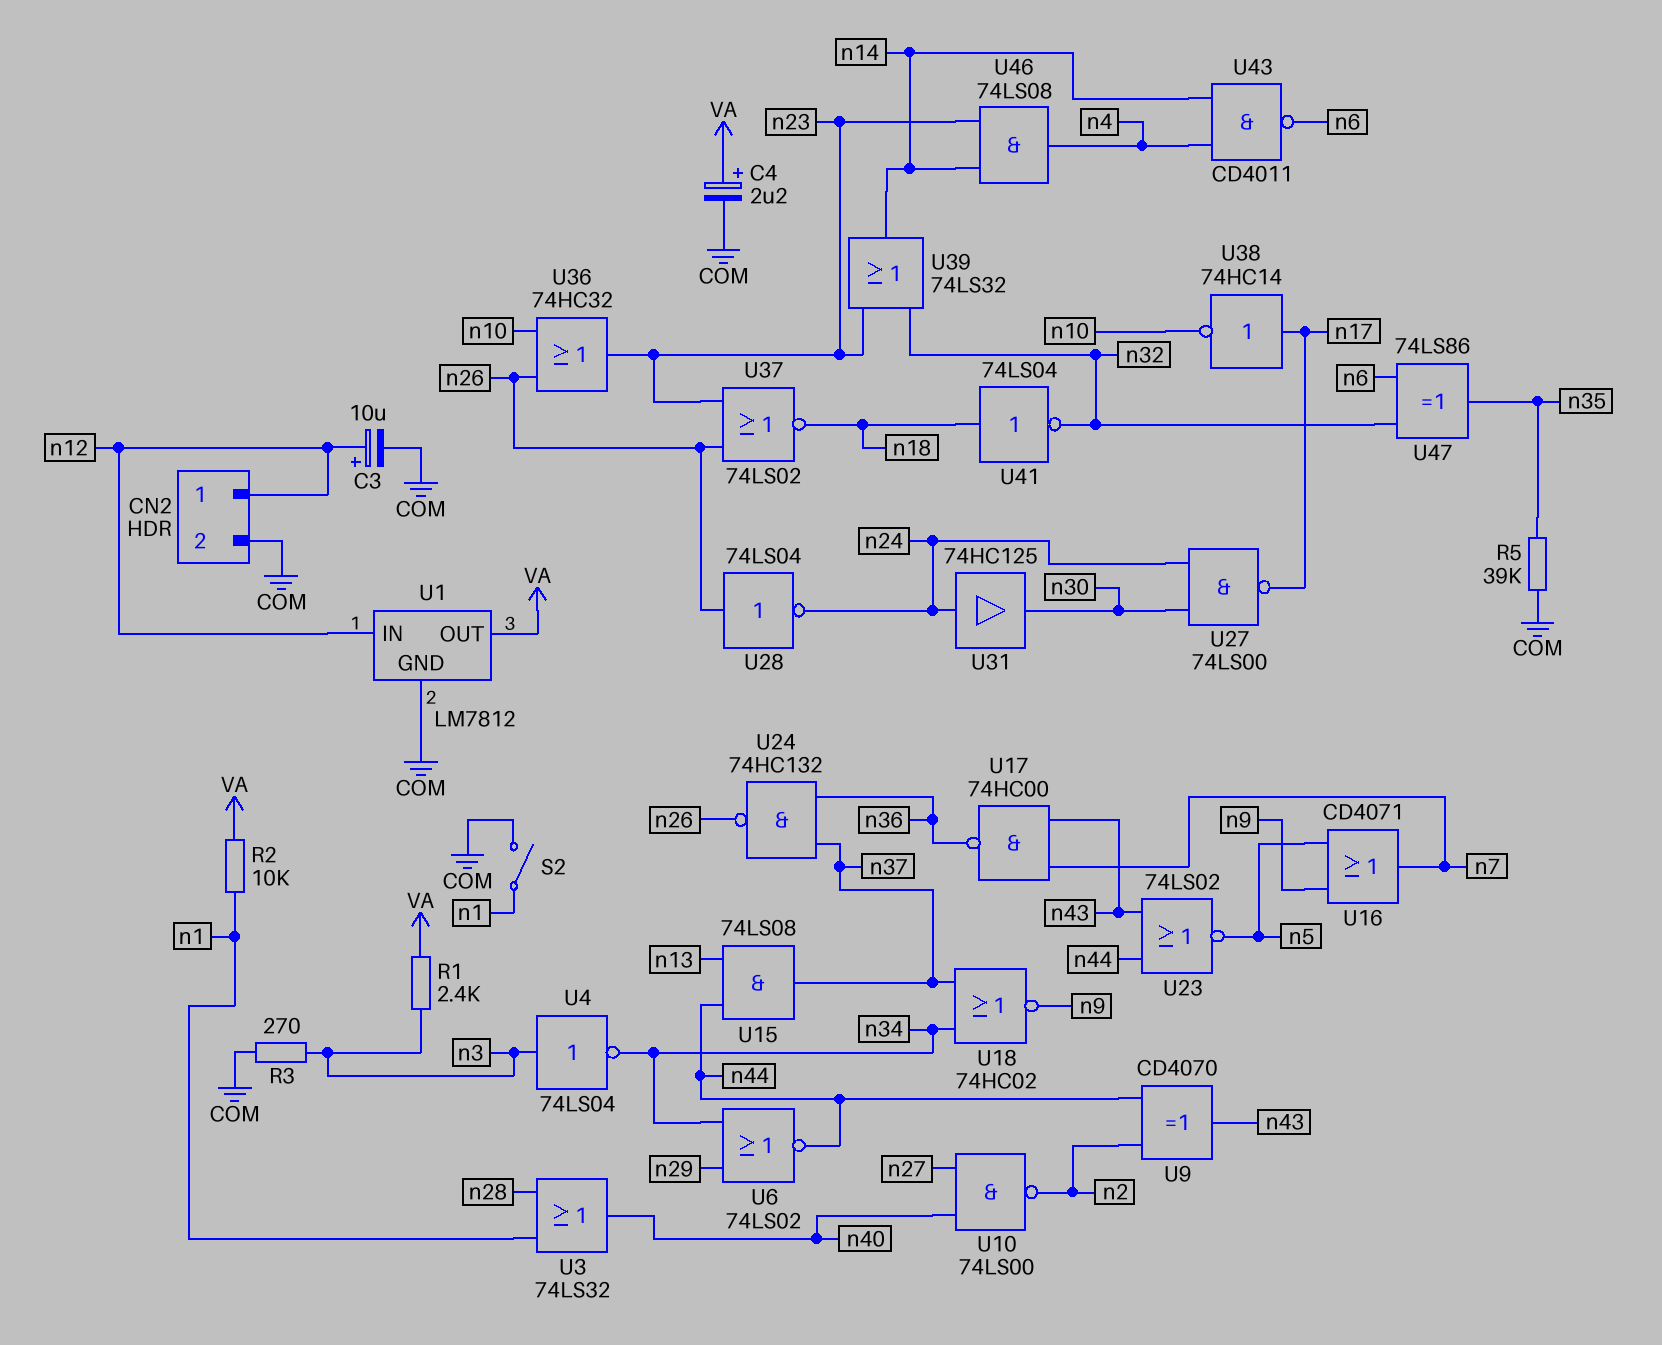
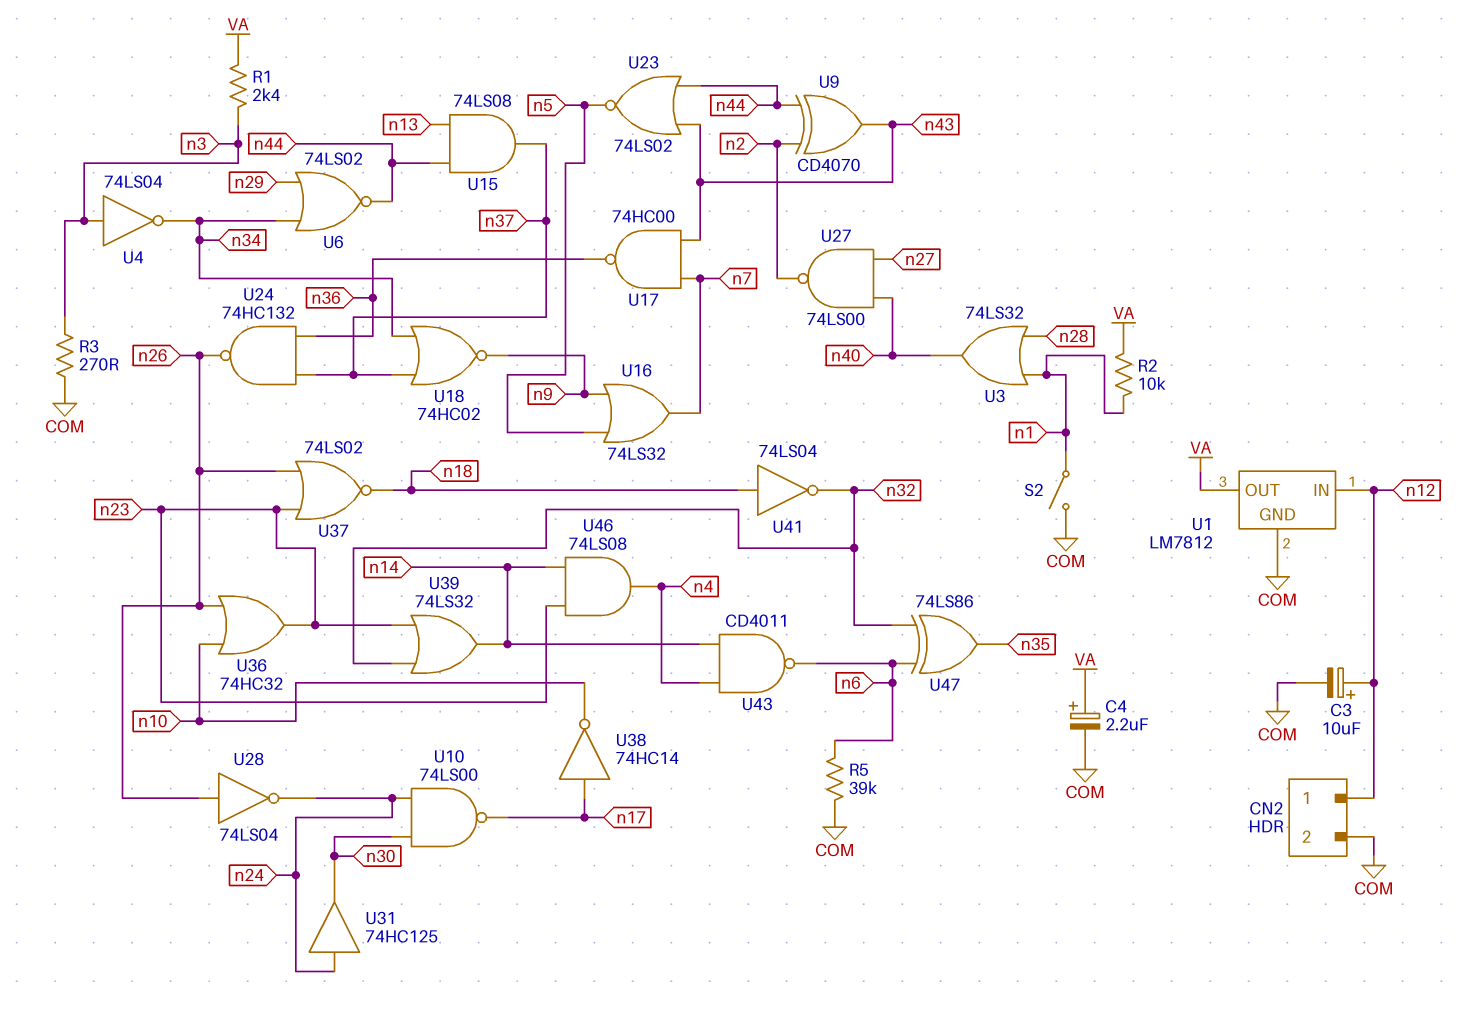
R5: 39k (COM, n35) -> 39k (COM, n6)
U10: NAND 74LS00 (in n27, in n40, out n2) -> NAND 74LS00 (in n24, in n30, out n17)
U16: OR CD4071 (in n5, in n9, out n7) -> OR 74LS32 (in n5, in n9, out n7)
U27: NAND 74LS00 (in n24, in n30, out n17) -> NAND 74LS00 (in n27, in n40, out n2)

